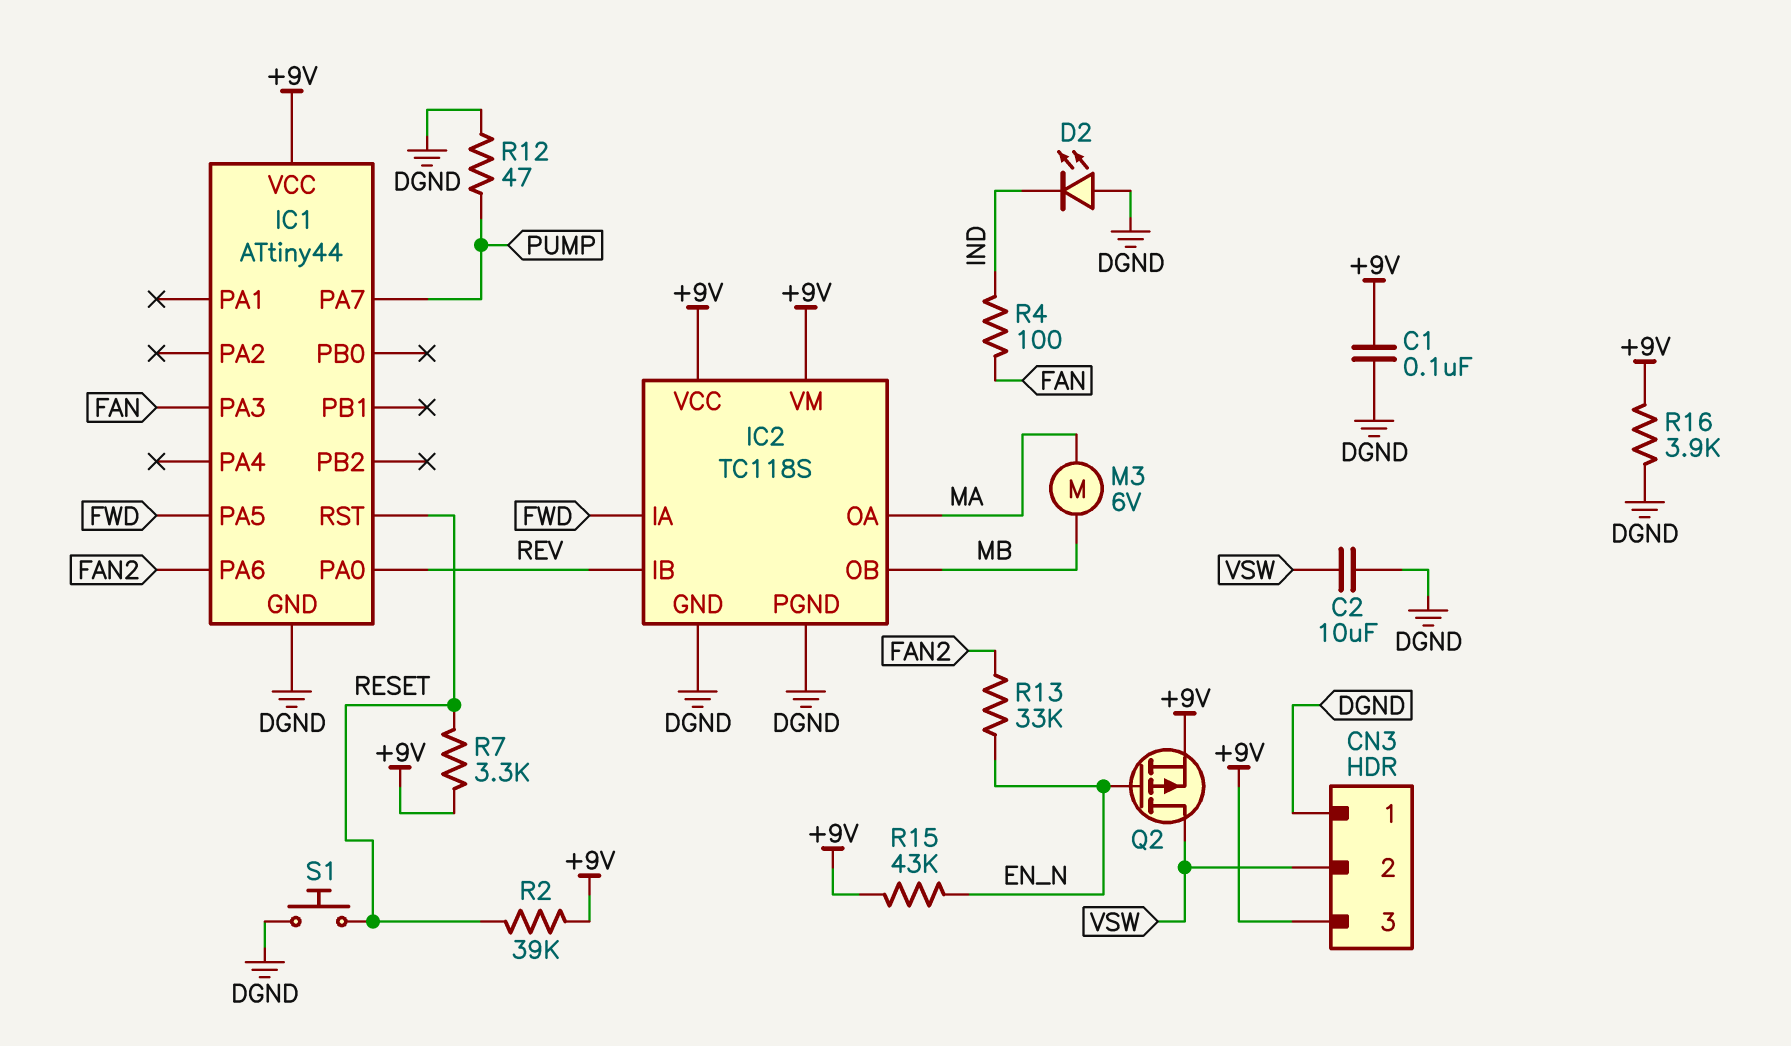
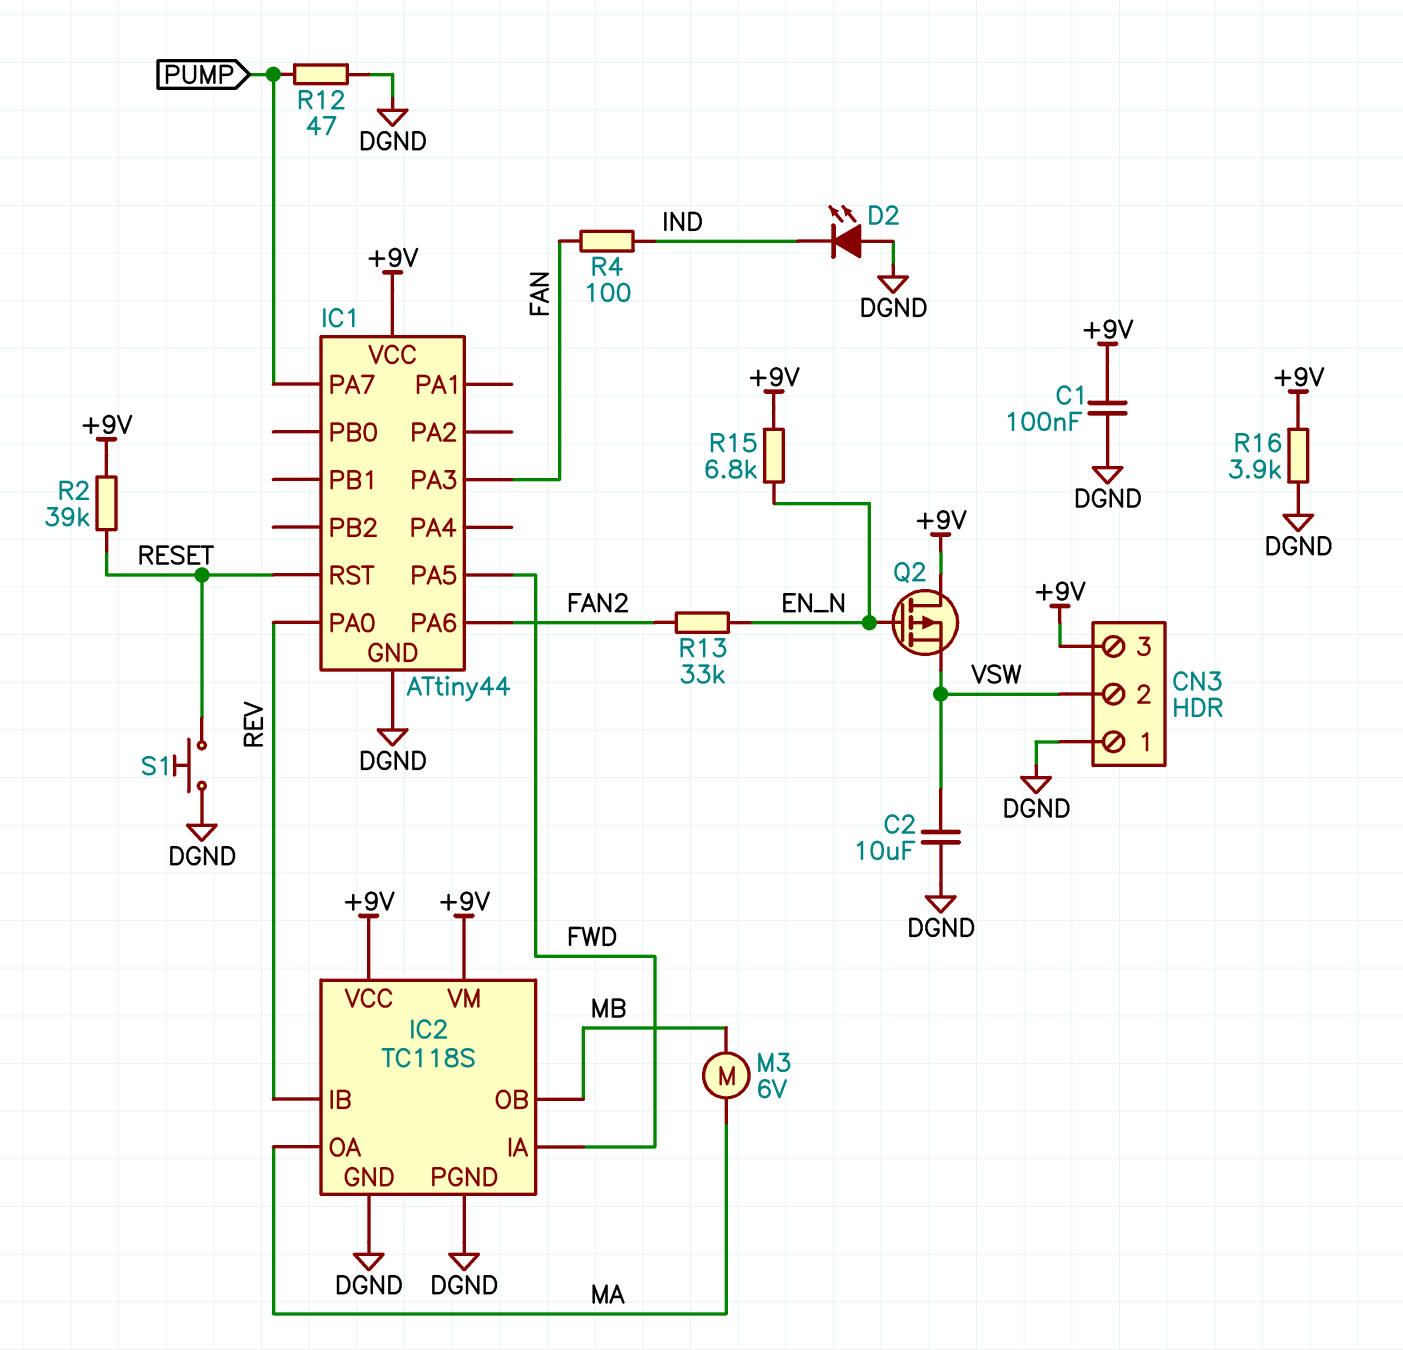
Q2: PMOS (G EN_N, D VSW, S +9V) -> PMOS (G EN_N, D +9V, S VSW)
R7: 3.3k (+9V, RESET) -> none
R15: 43k (+9V, EN_N) -> 6.8k (+9V, EN_N)

